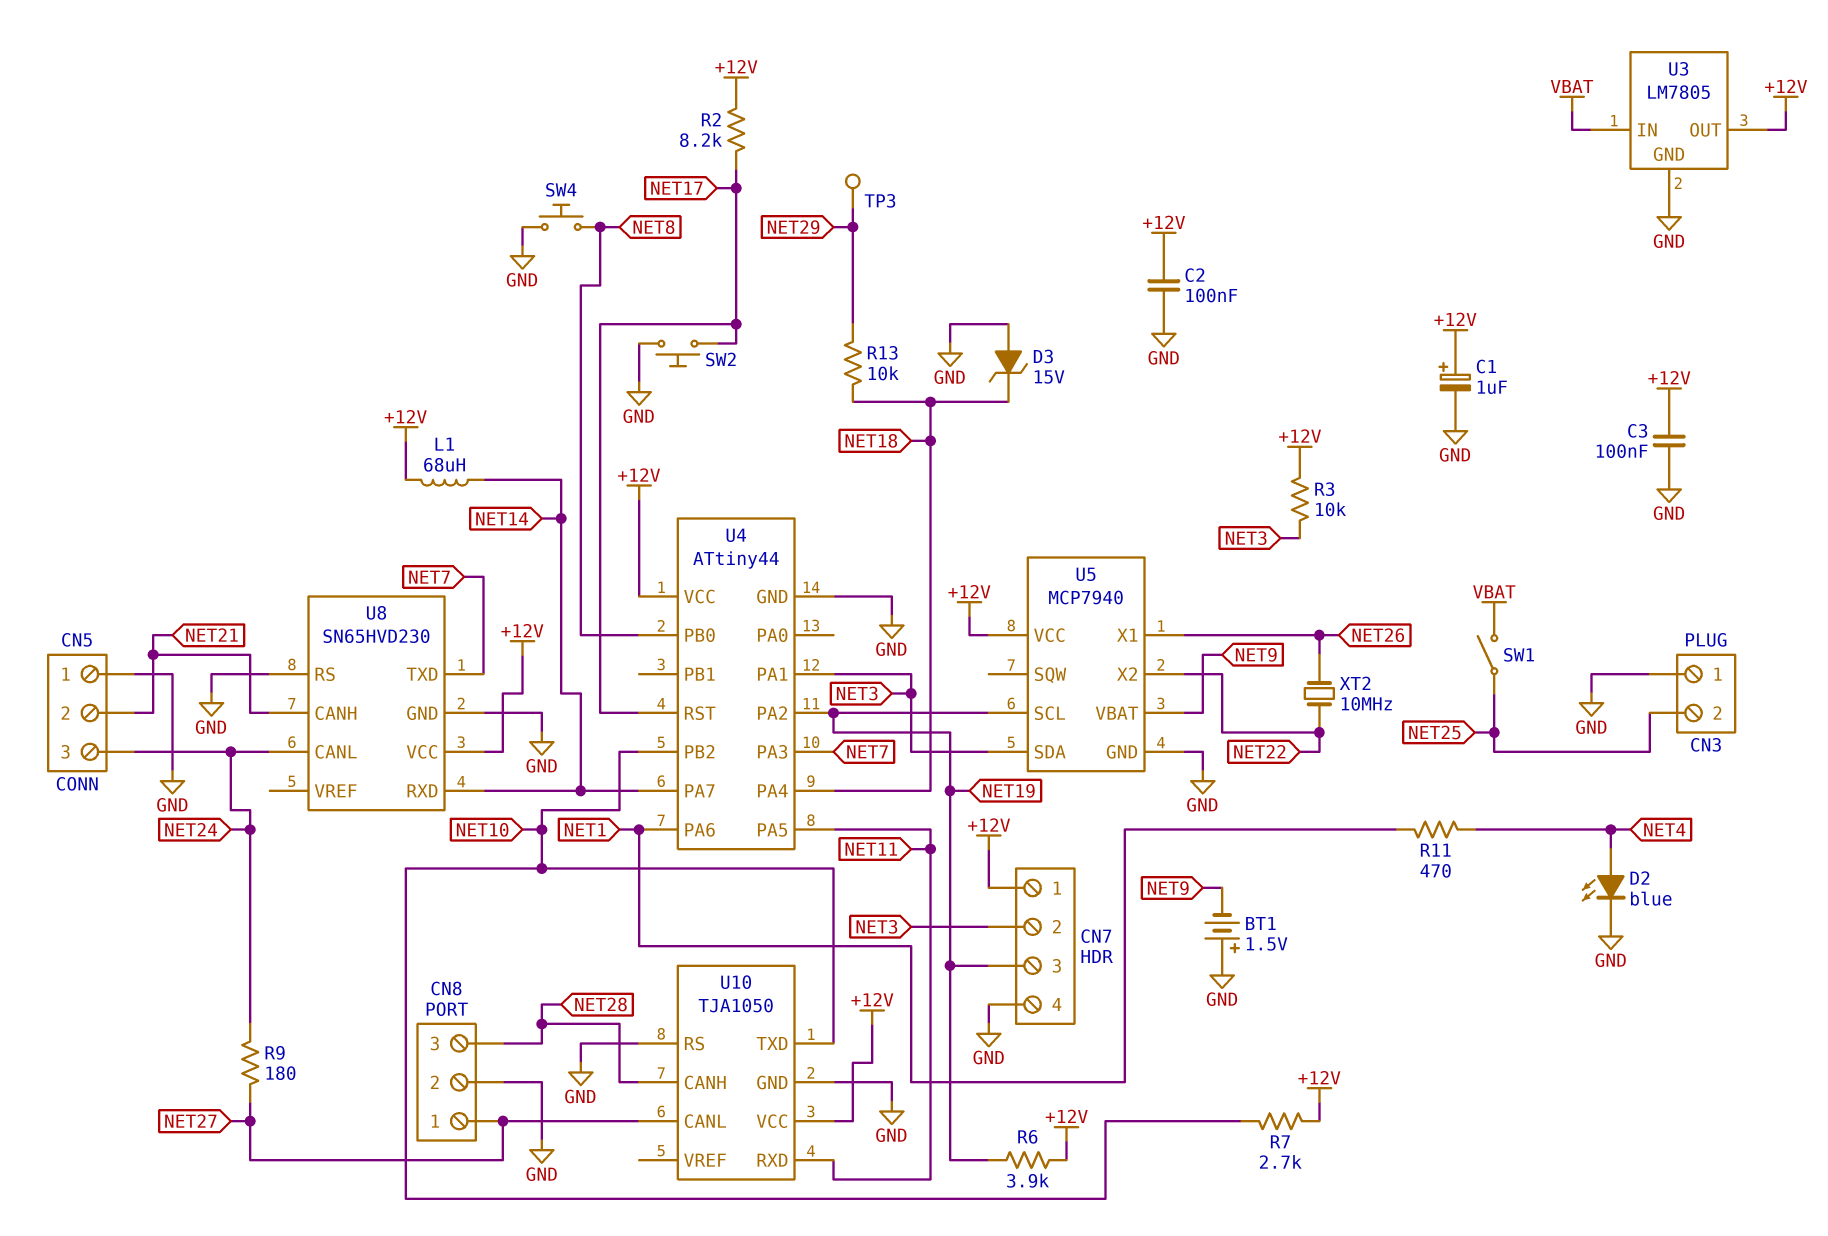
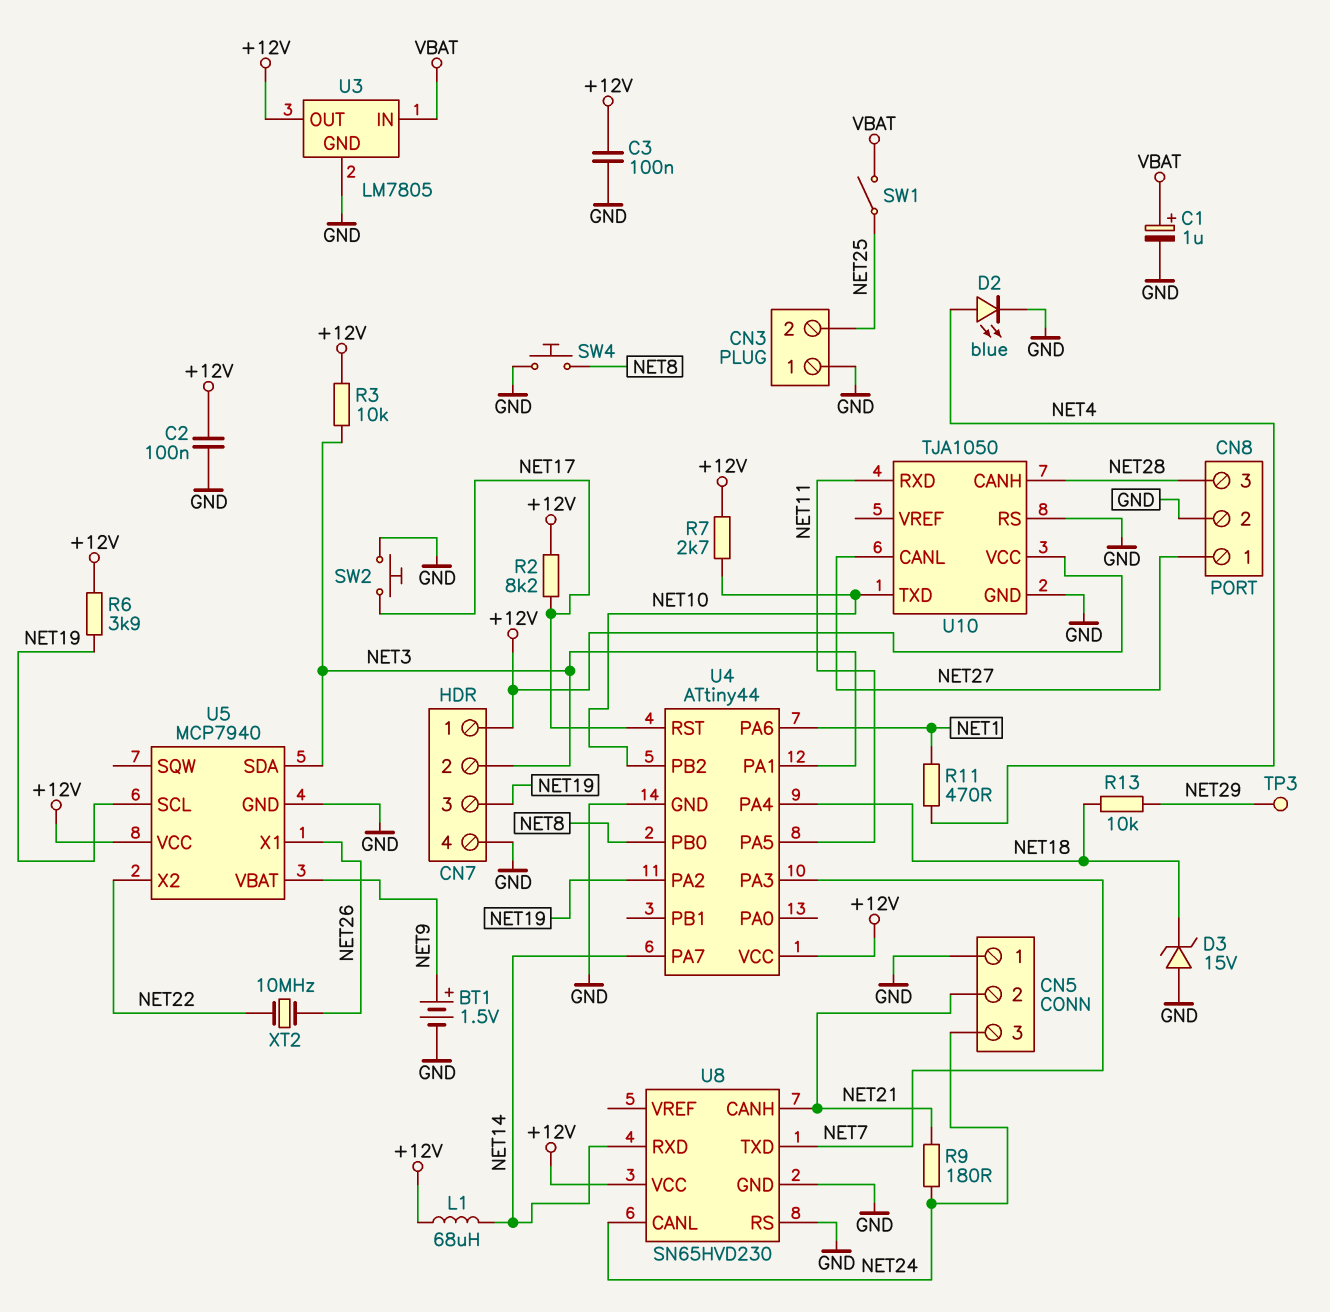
BT1: 1.5V (plus GND, minus NET9) -> 1.5V (plus NET9, minus GND)
C1: 1uF (plus +12V, minus GND) -> 1uF (plus VBAT, minus GND)
R9: 180 (NET24, NET27) -> 180 (NET21, NET24)

